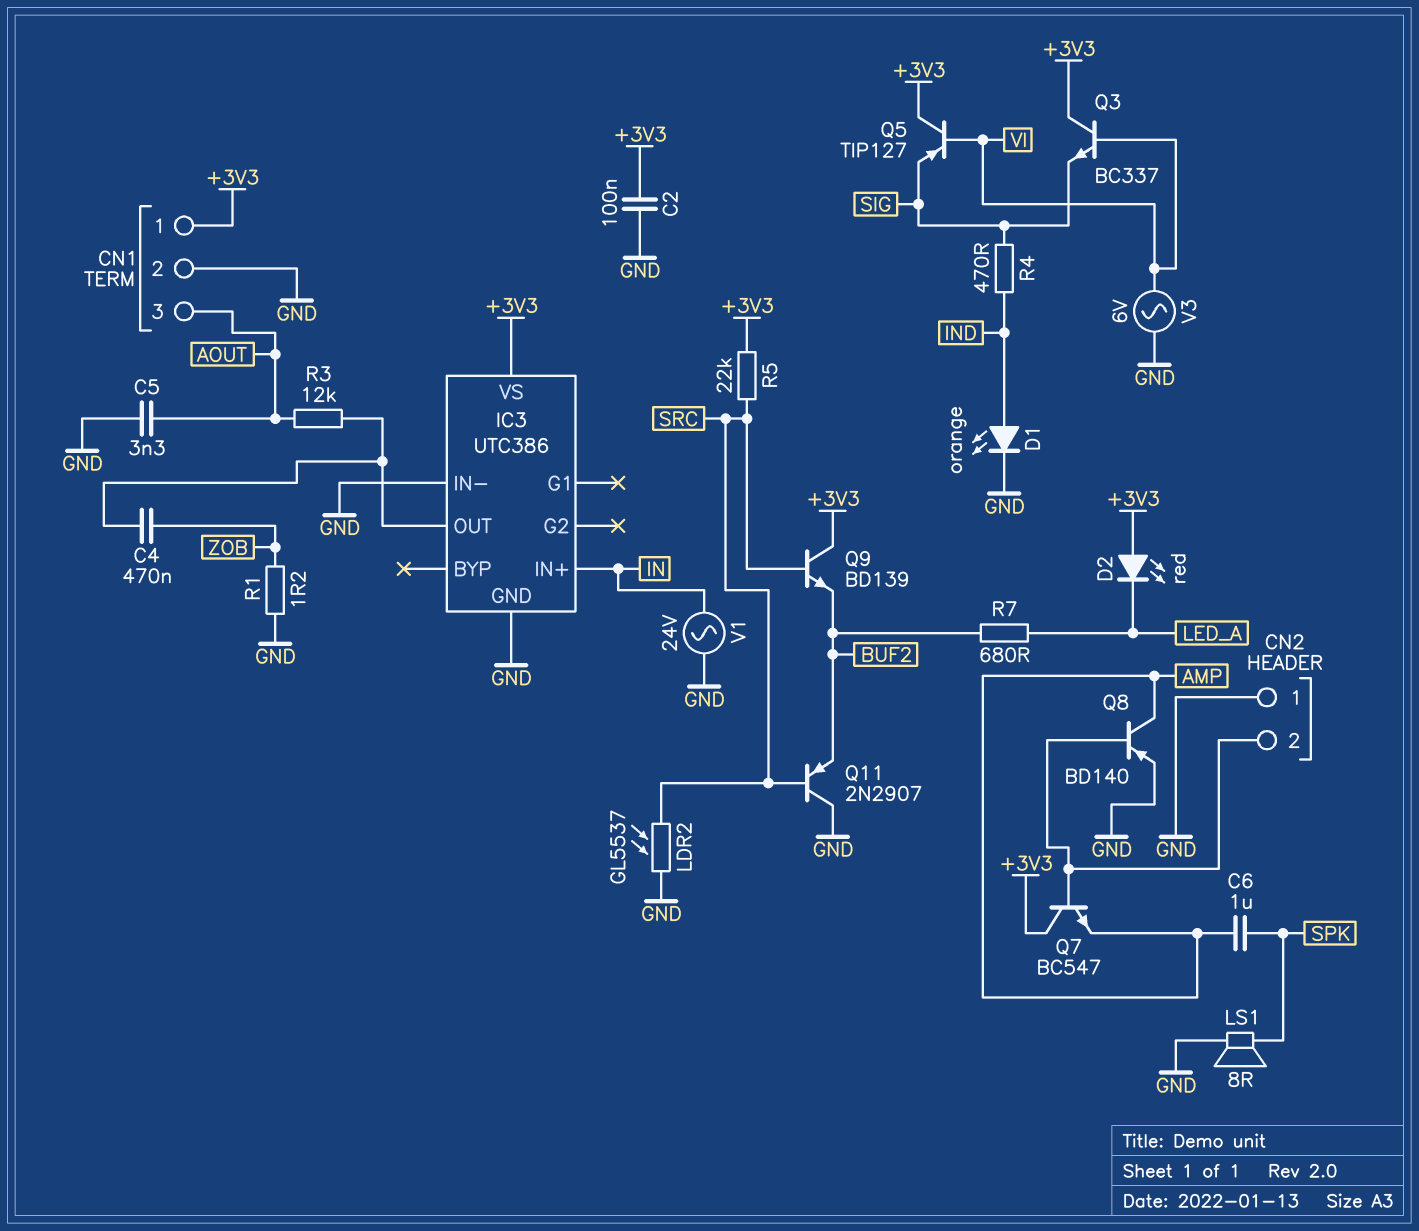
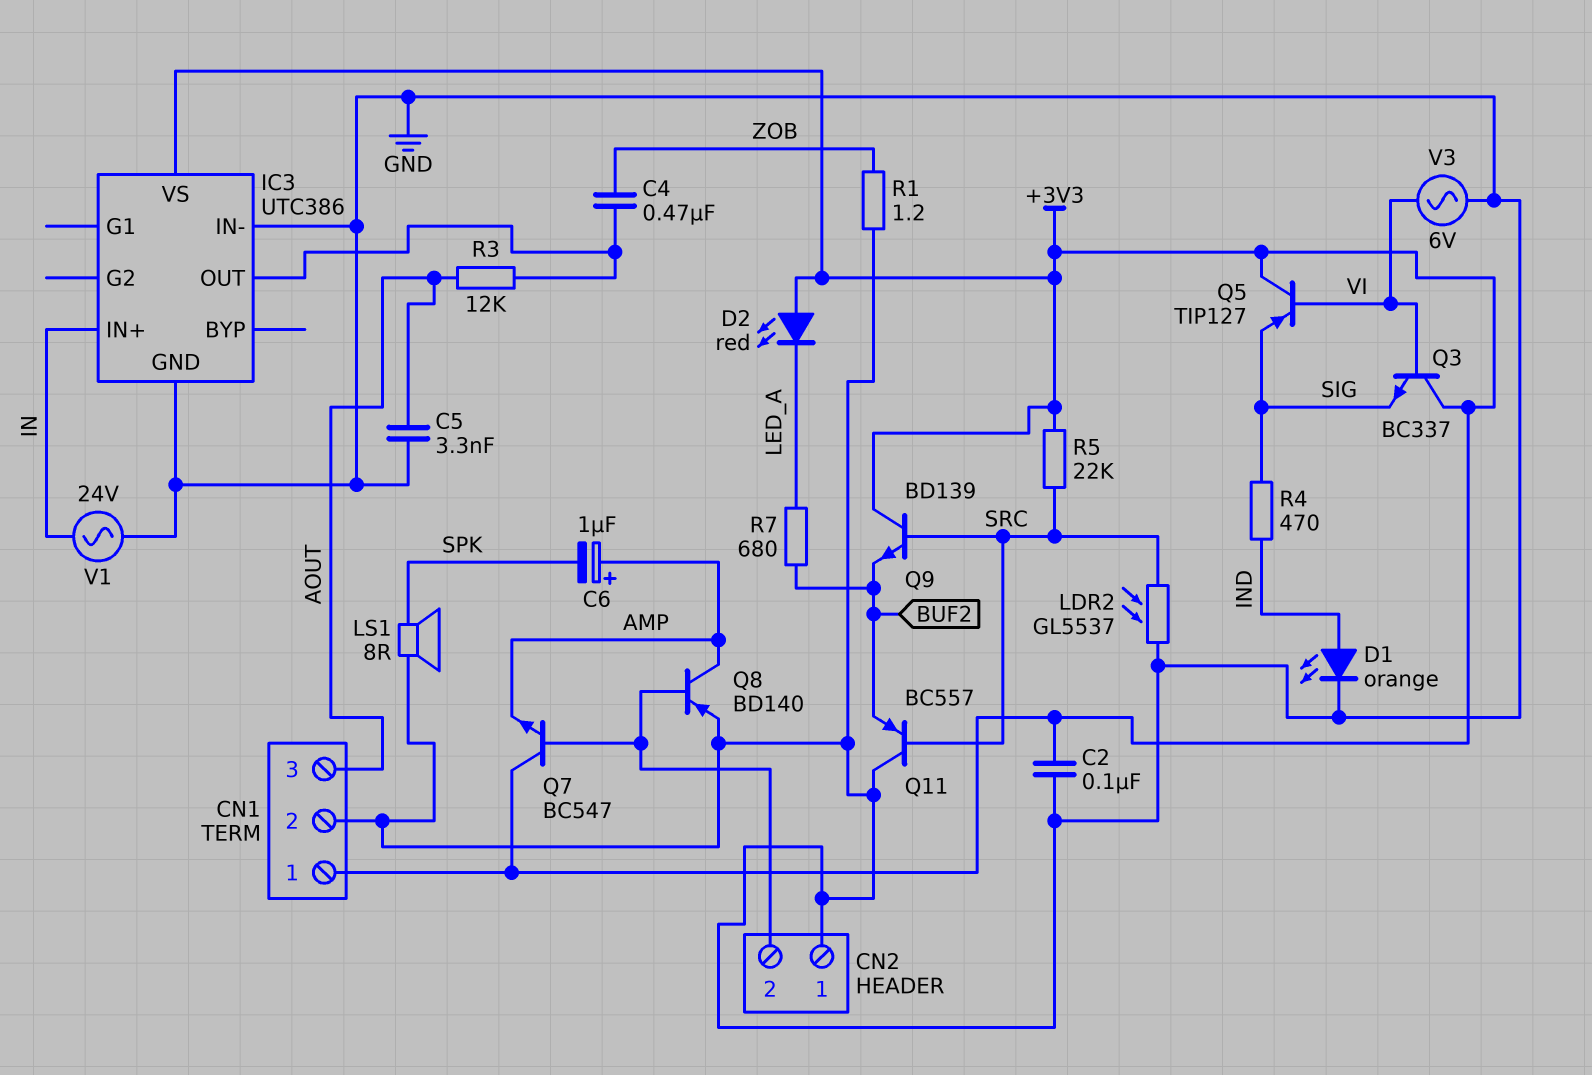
C6: 1uF (AMP, SPK) -> 1uF (plus AMP, minus SPK)
Q11: PNP 2N2907 (B SRC, C GND, E BUF2) -> PNP BC557 (B SRC, C GND, E BUF2)

